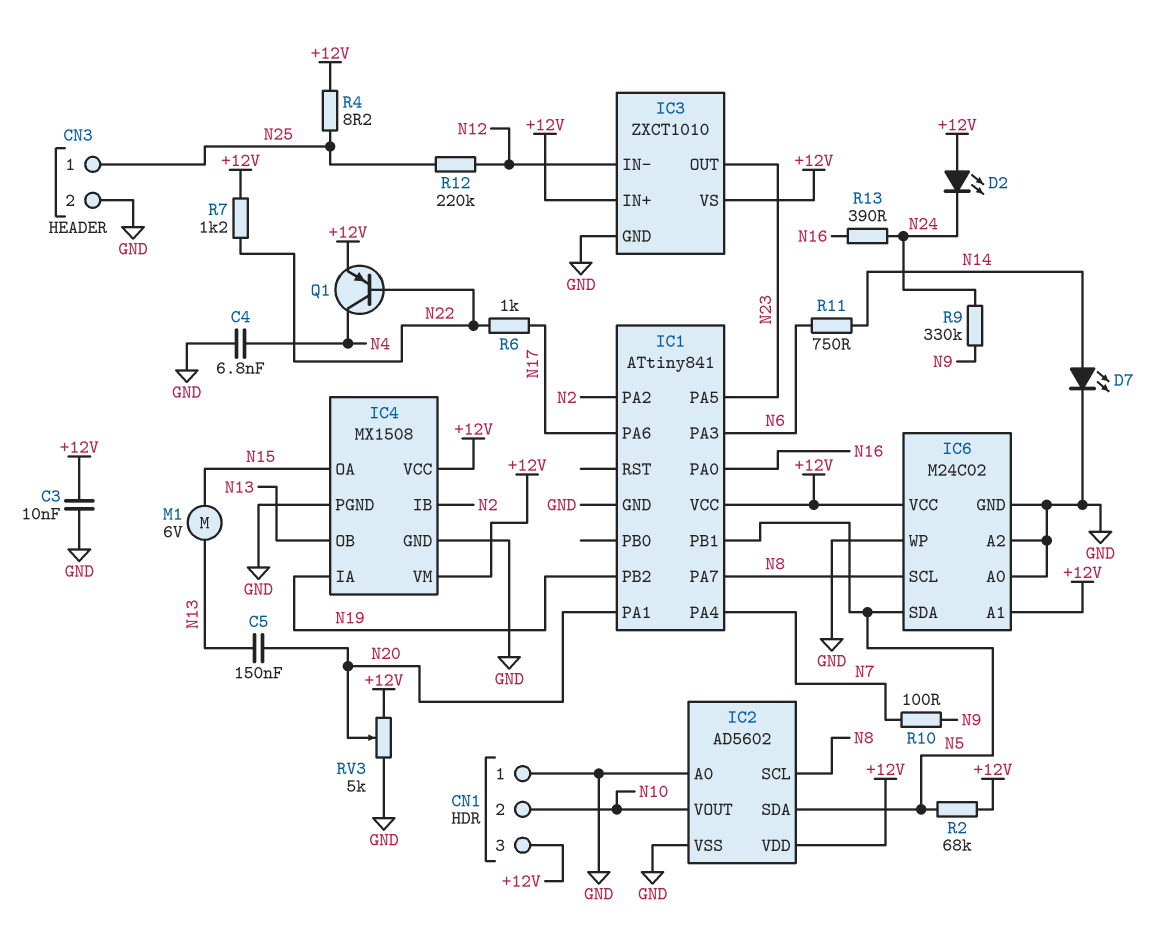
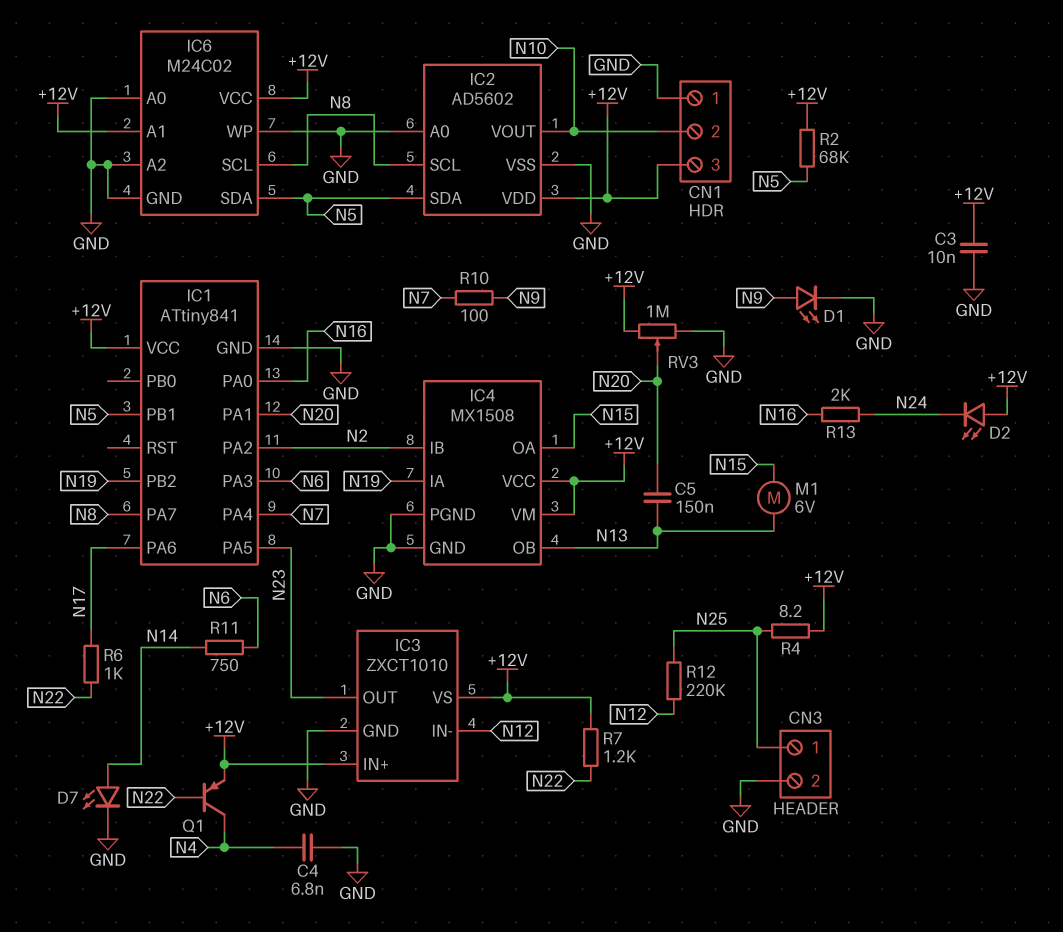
D1: none -> LED (A N9, K GND)
R9: 330k (N9, N24) -> none
R13: 390 (N16, N24) -> 2k (N16, N24)
RV3: 5k (+12V, GND, wiper N20) -> 1M (+12V, GND, wiper N20)

